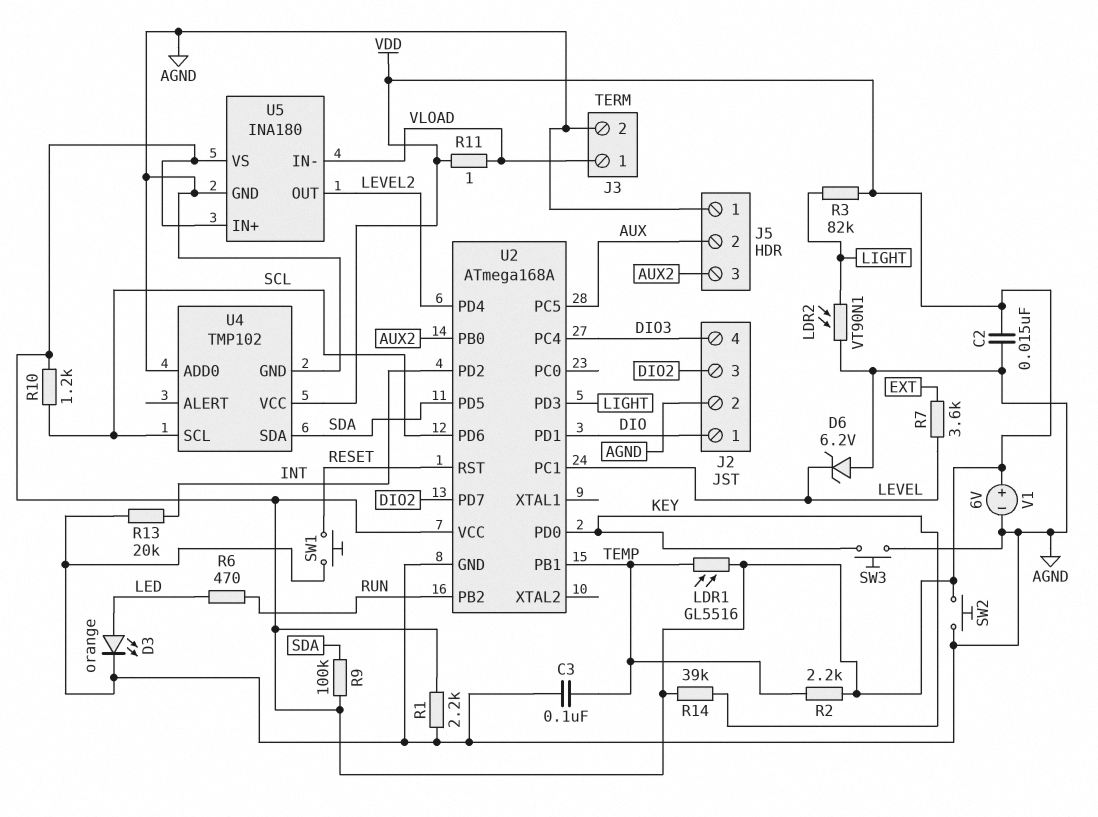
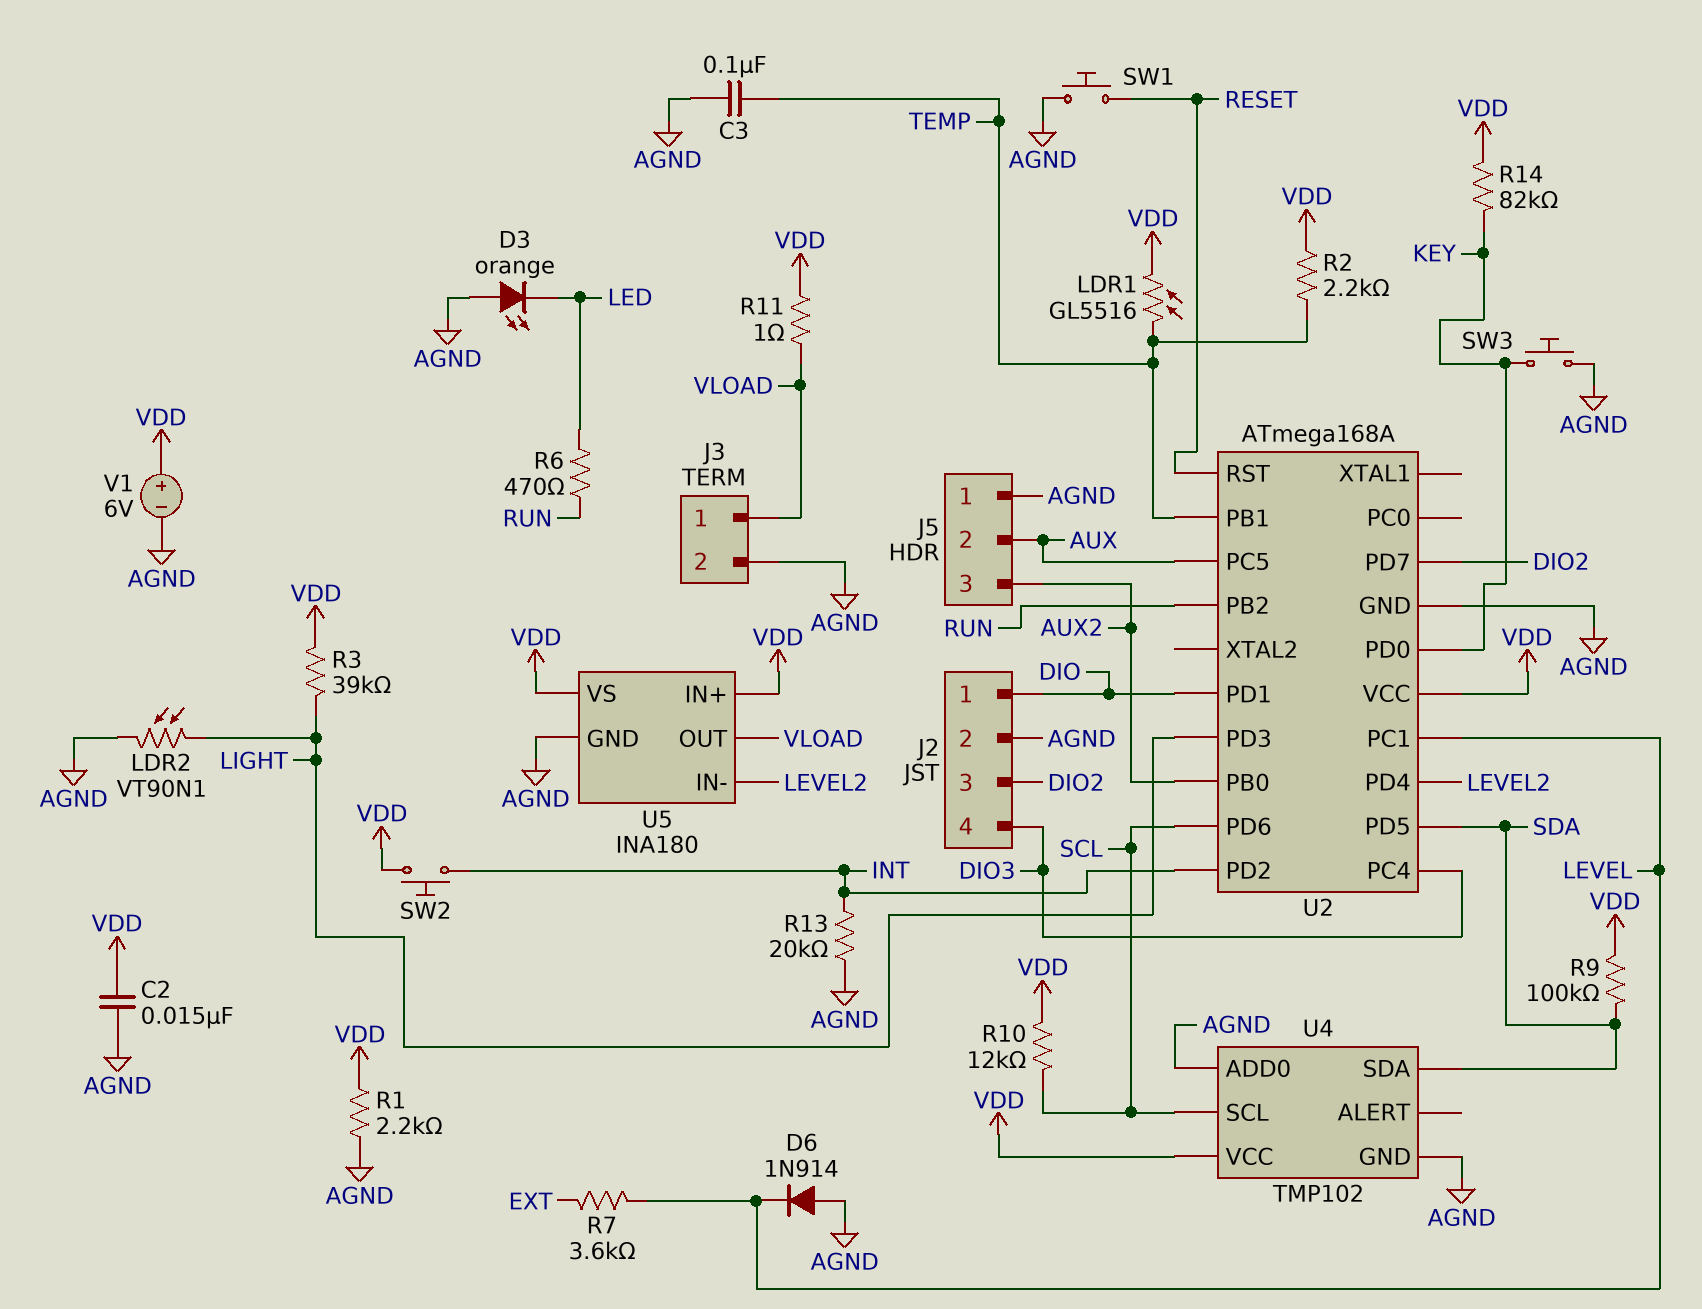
D3: LED orange (A LED, K AGND) -> LED orange (A AGND, K LED)
D6: zener 6.2V (A AGND, K LEVEL) -> diode 1N914 (A AGND, K LEVEL)
R3: 82k (LIGHT, VDD) -> 39k (LIGHT, VDD)
R10: 1.2k (SCL, VDD) -> 12k (SCL, VDD)
R14: 39k (KEY, VDD) -> 82k (KEY, VDD)
SW2: button (AGND, VDD) -> button (INT, VDD)
U5 pin IN-: VLOAD -> LEVEL2
U5 pin OUT: LEVEL2 -> VLOAD

